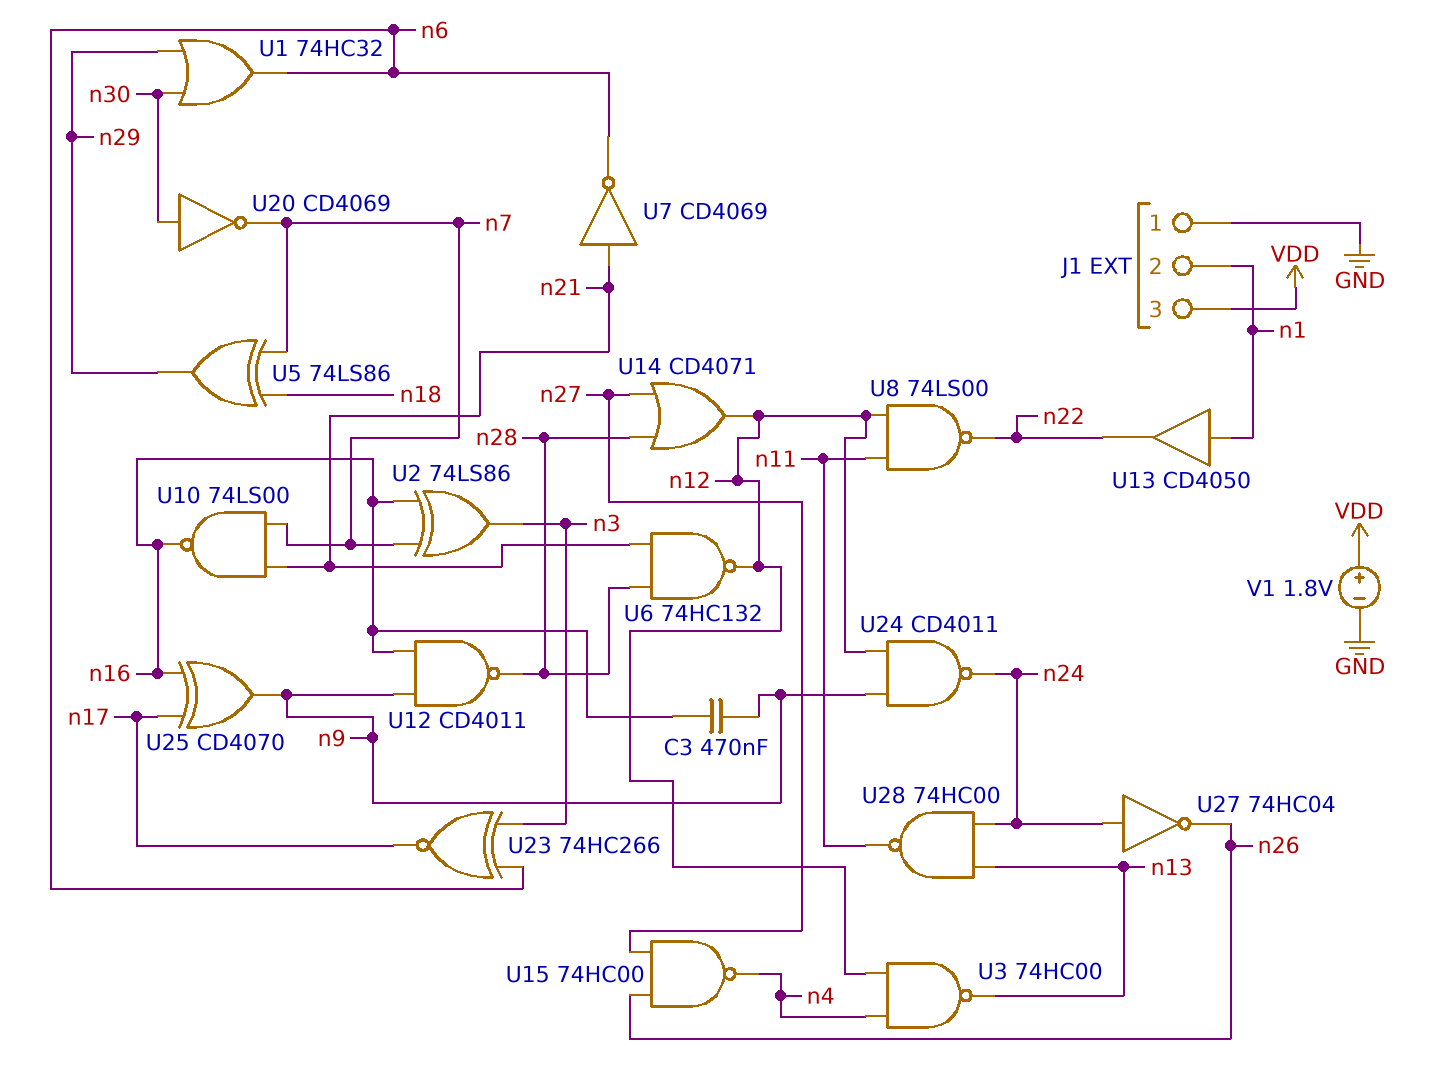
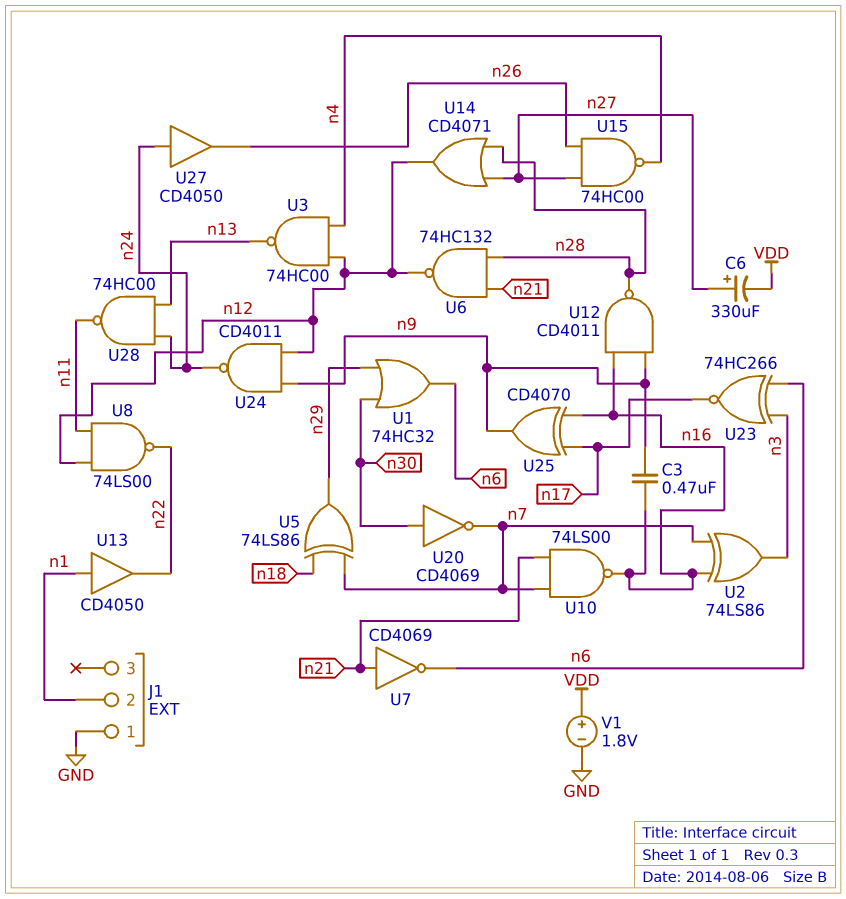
C6: none -> 330uF (plus n27, minus VDD)
J1 pin 3: VDD -> none
U27: NOT 74HC04 (in n24, out n26) -> buffer CD4050 (in n24, out n26)

